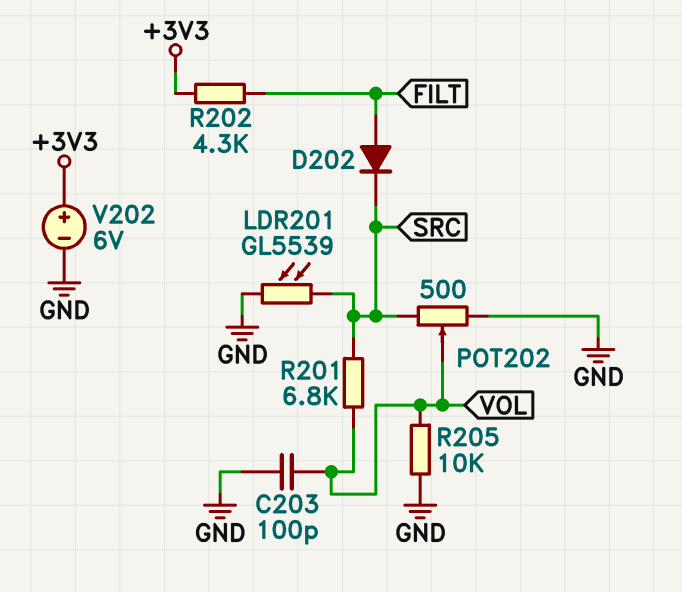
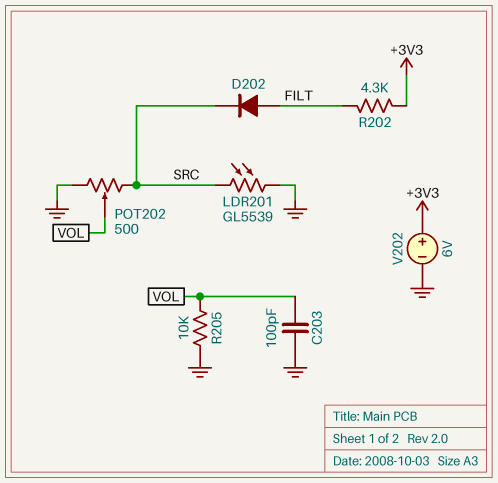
R201: 6.8k (SRC, VOL) -> none

